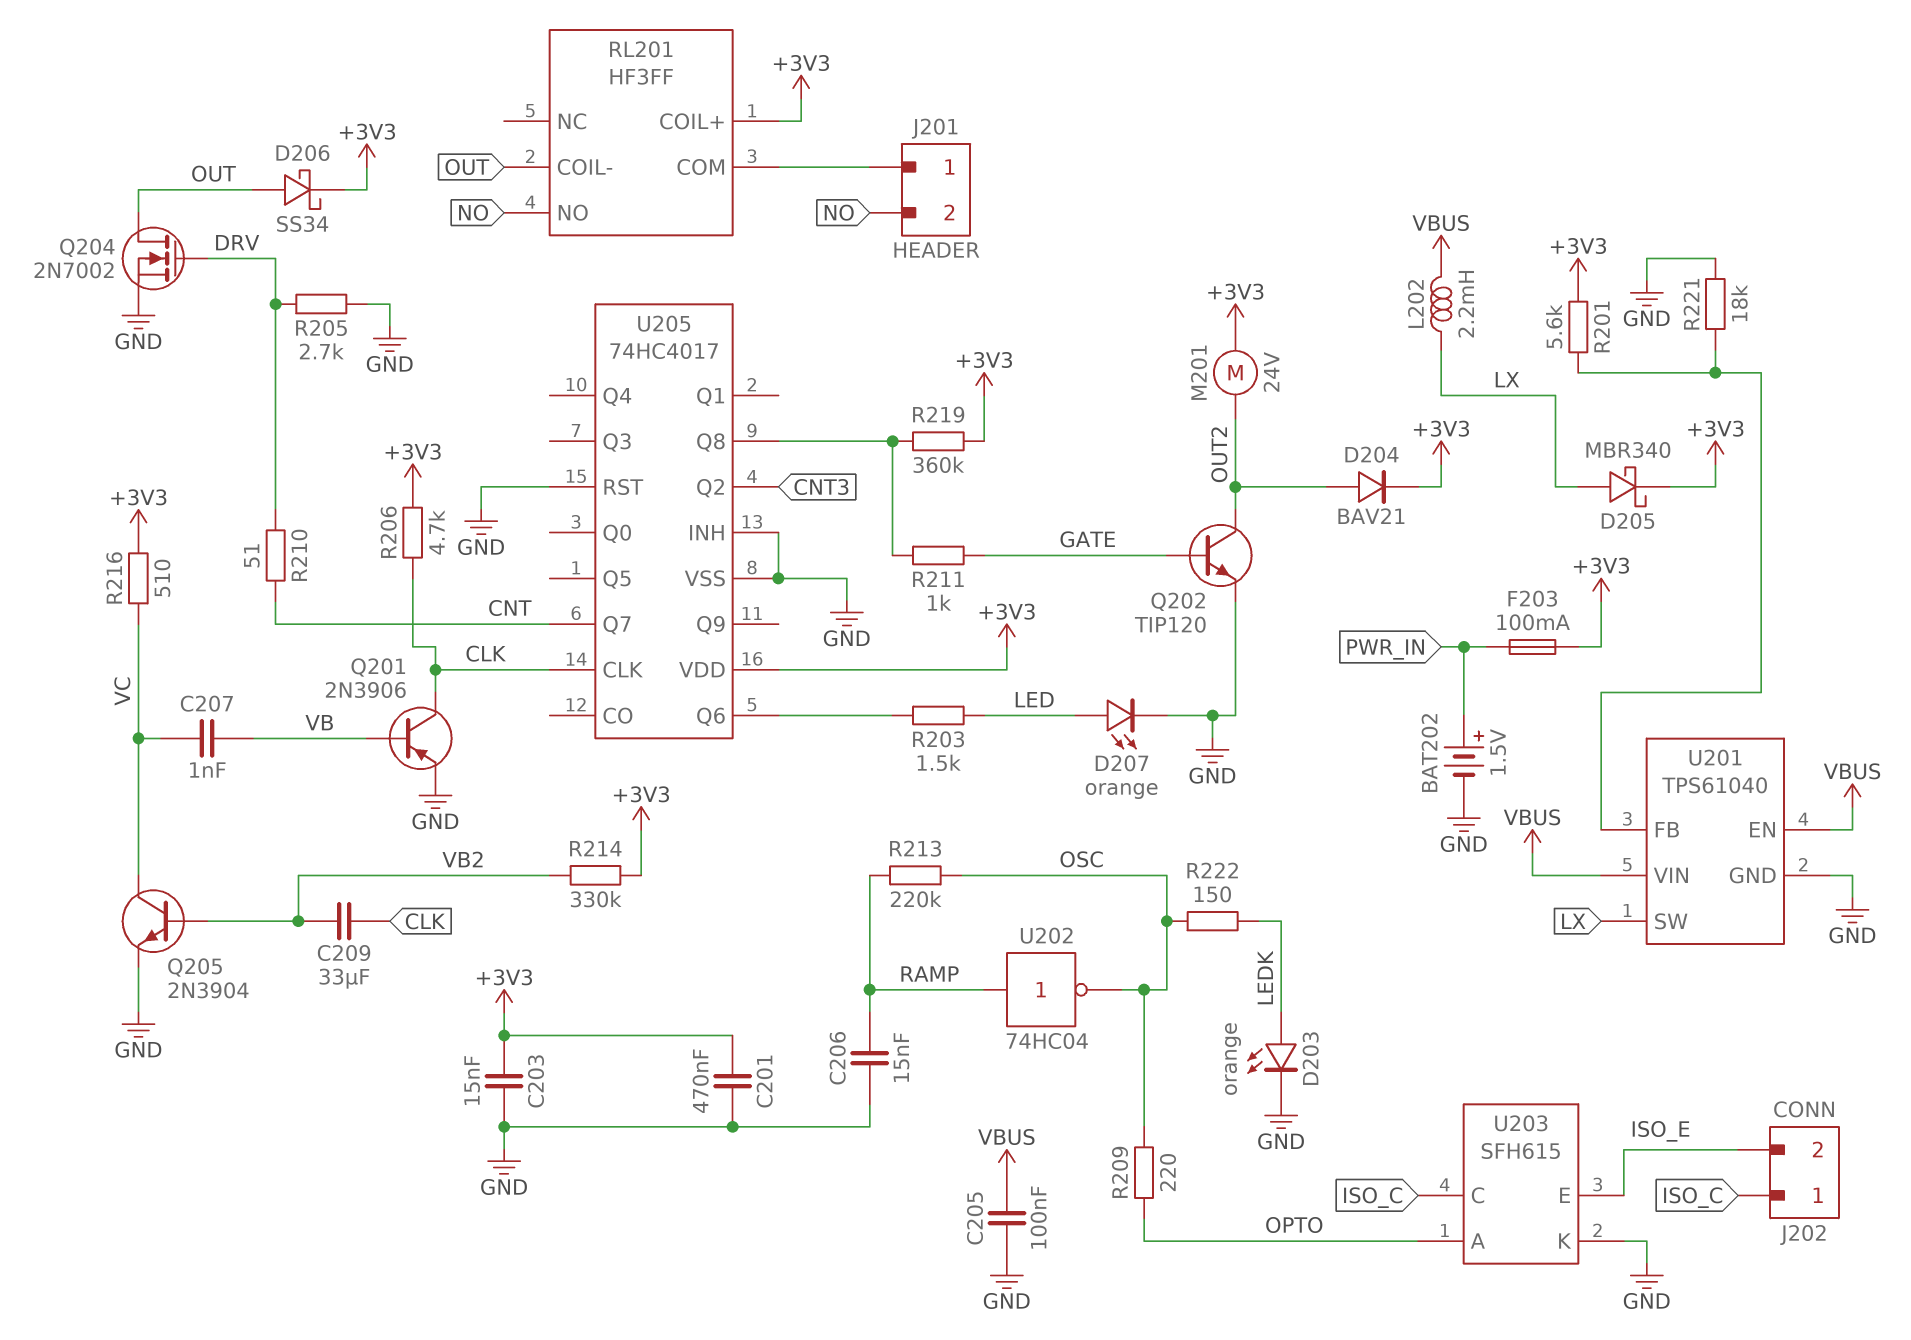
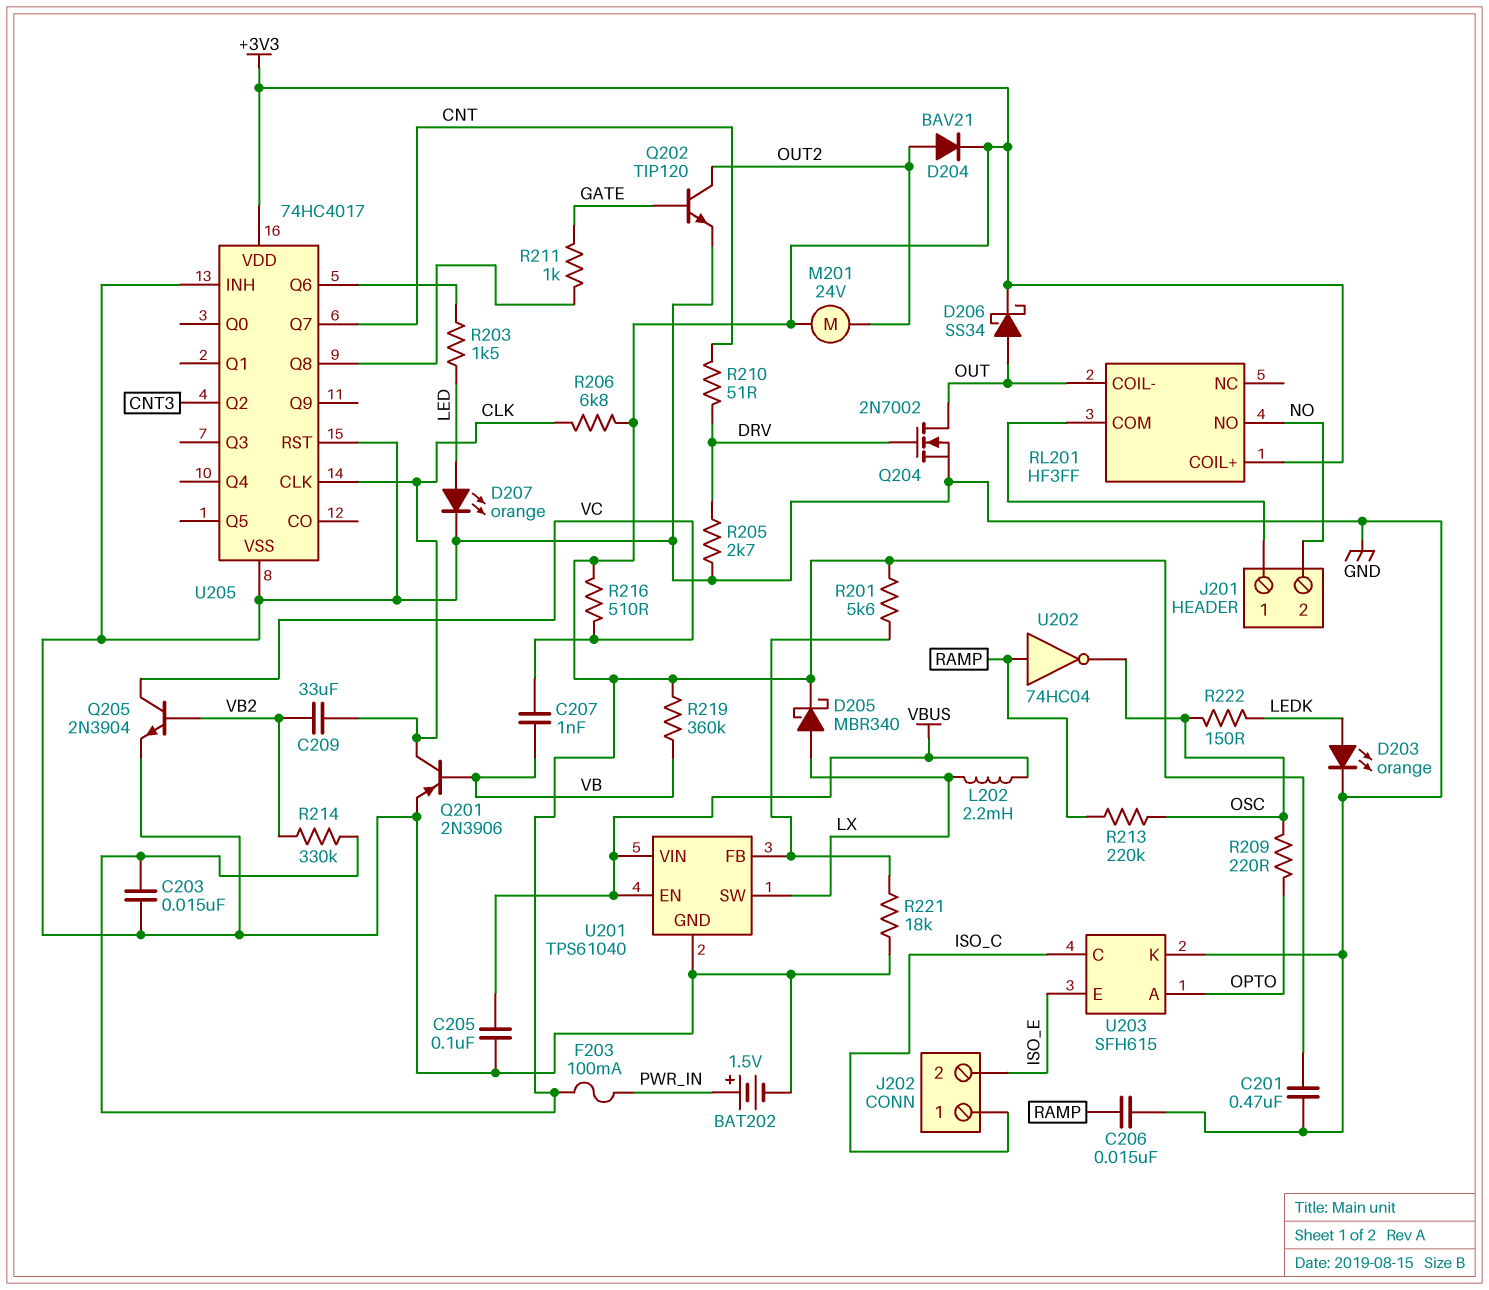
R206: 4.7k (+3V3, CLK) -> 6.8k (+3V3, CLK)
R219: 360k (+3V3, U205/Q8) -> 360k (+3V3, VB)

